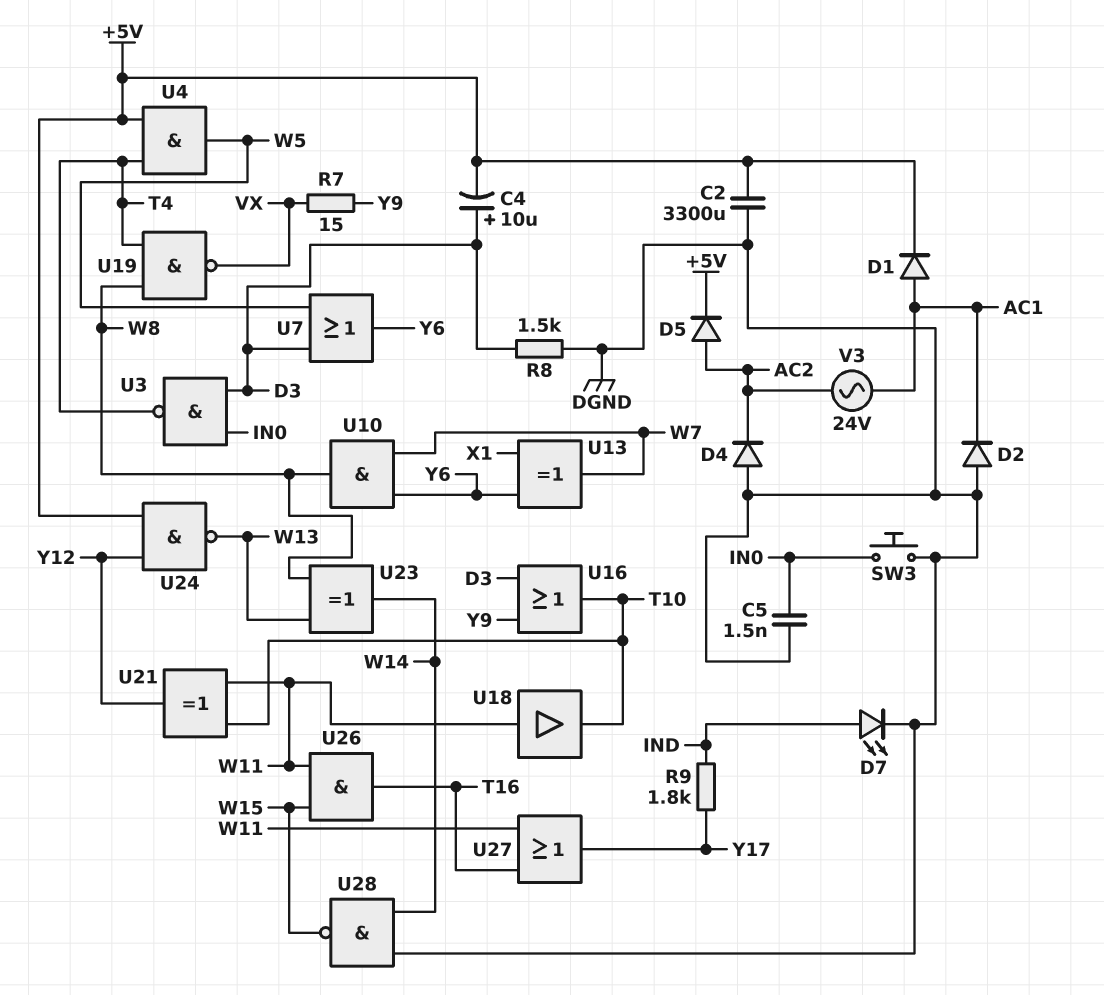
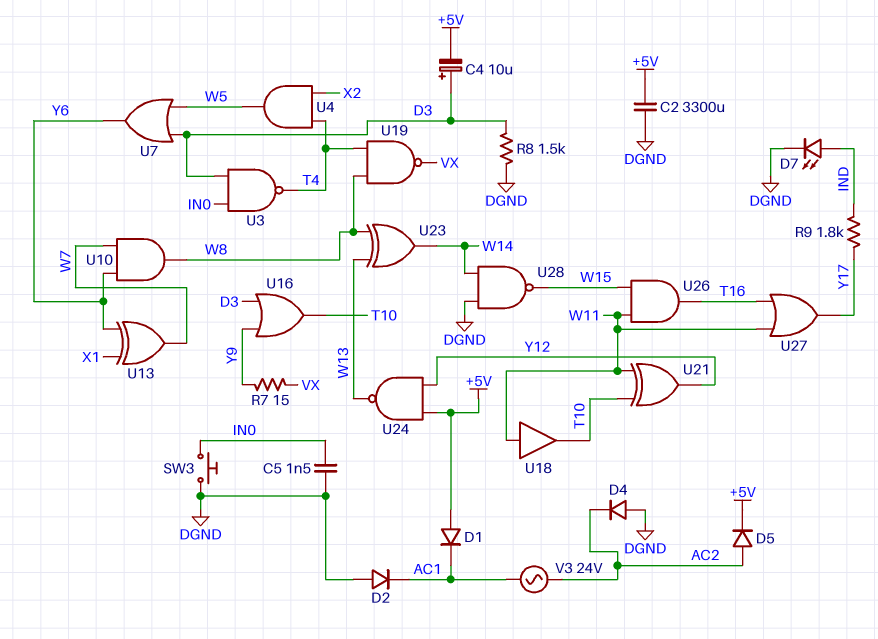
D1: diode (A AC1, K +5V) -> diode (A +5V, K AC1)
U4: AND (in +5V, in T4, out W5) -> AND (in T4, in X2, out W5)

